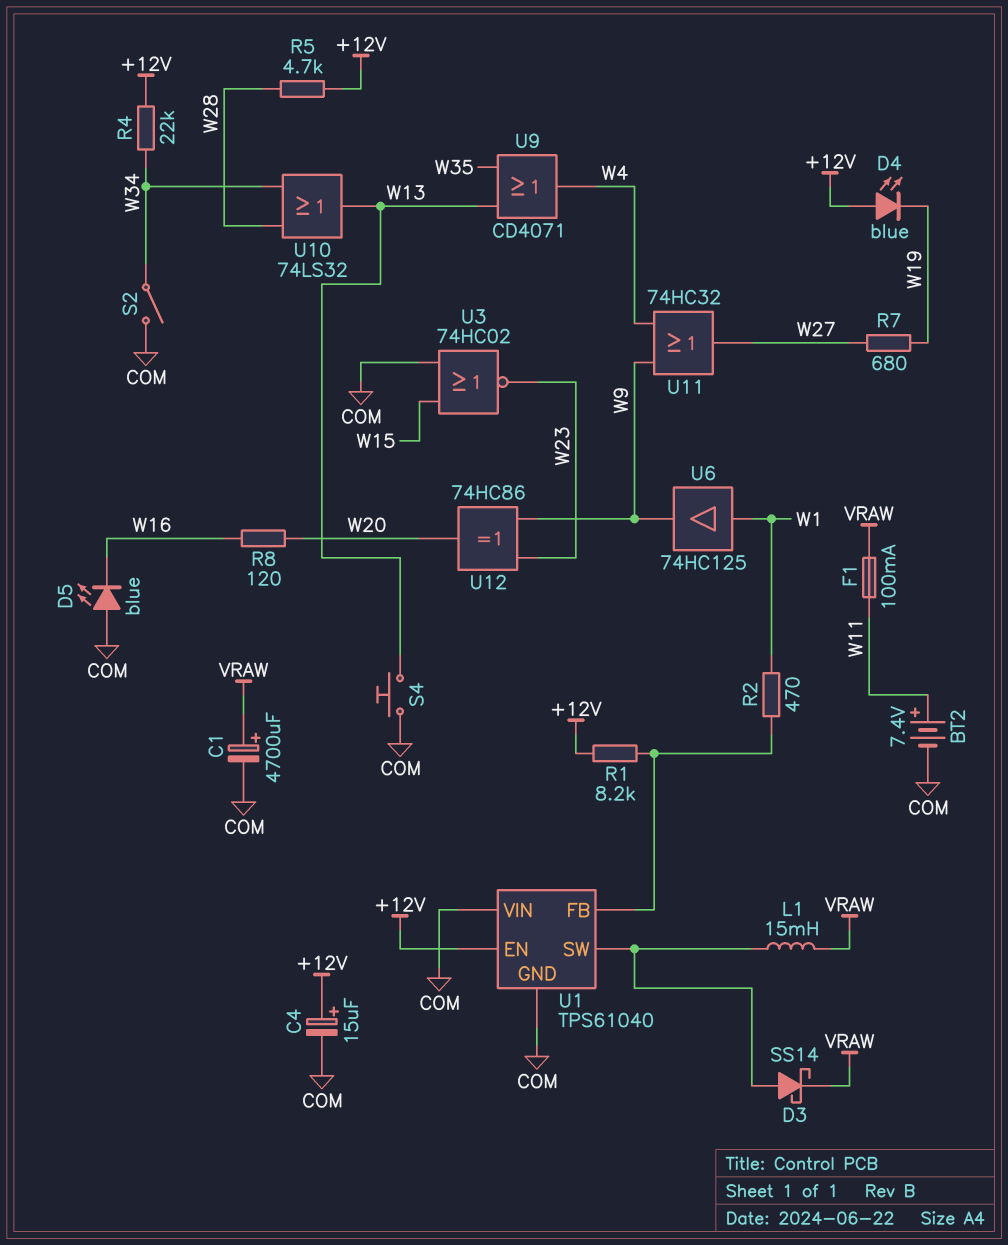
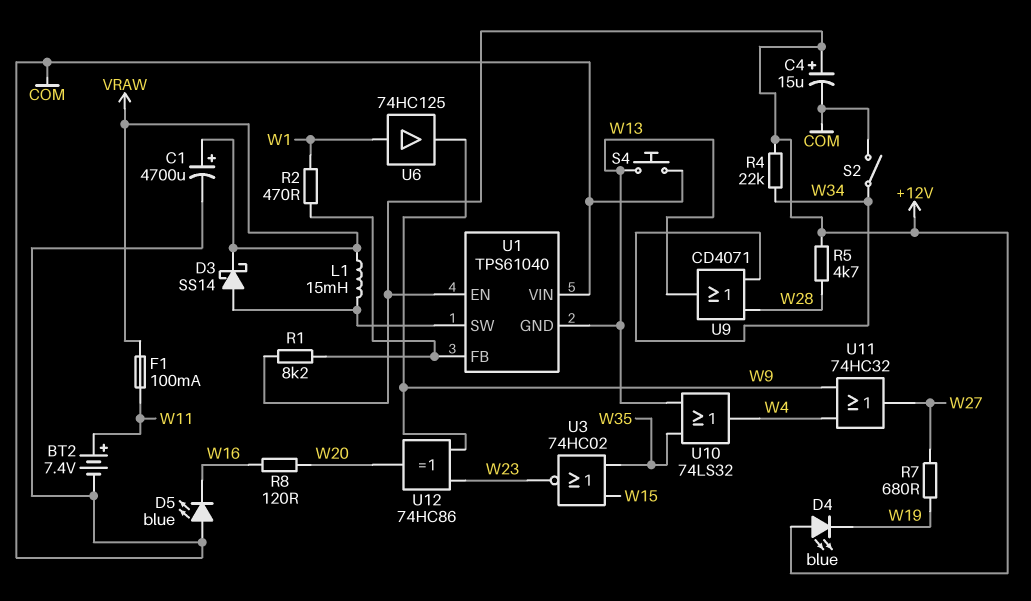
U1 pin GND: COM -> W13
U3: NOR 74HC02 (in COM, in W15, out W23) -> NOR 74HC02 (in W15, in W35, out W23)
U9: OR CD4071 (in W13, in W35, out W4) -> OR CD4071 (in W28, in W34, out W13)
U10: OR 74LS32 (in W28, in W34, out W13) -> OR 74LS32 (in W13, in W35, out W4)

